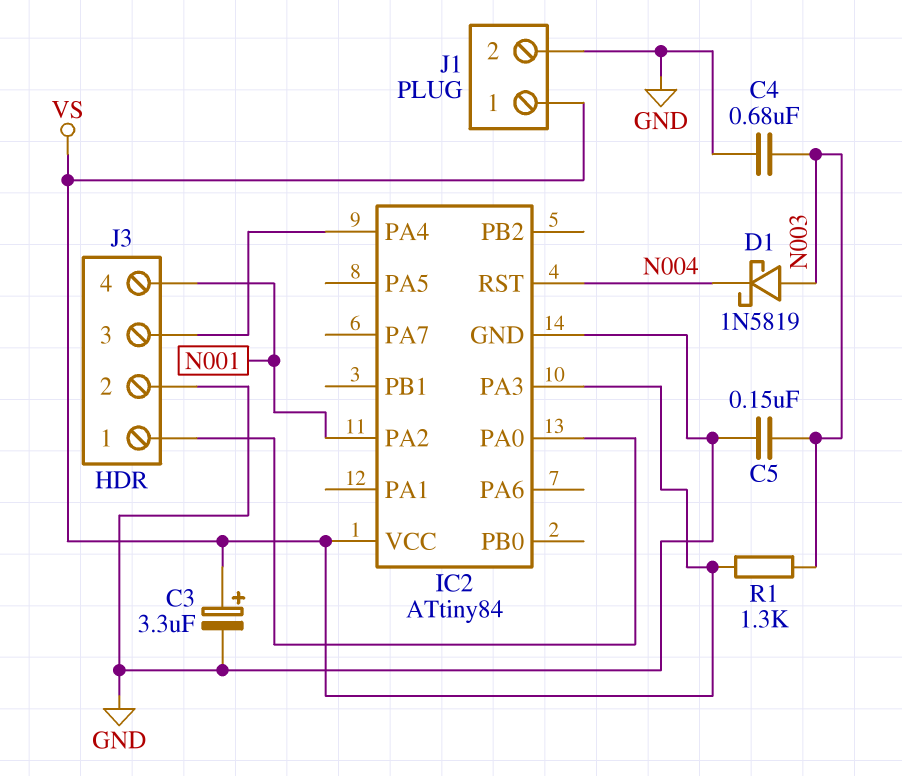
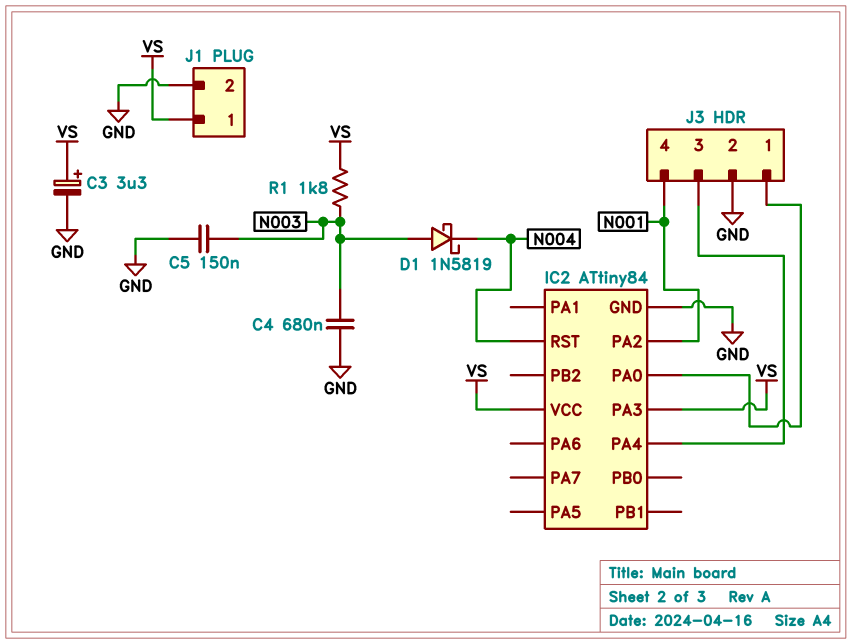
R1: 1.3k (N003, VS) -> 1.8k (N003, VS)

